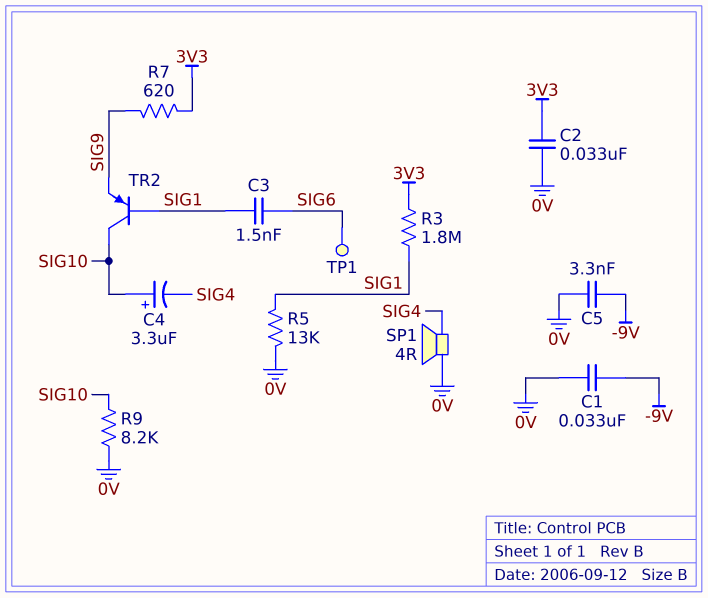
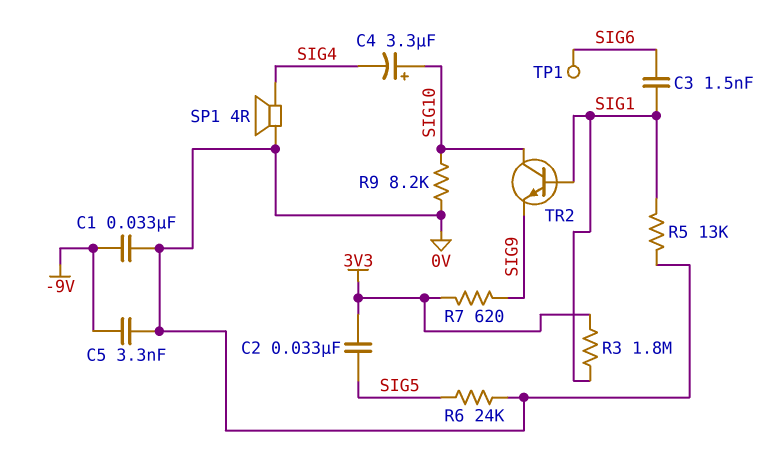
C2: 33nF (0V, 3V3) -> 33nF (3V3, SIG5)
R6: none -> 24k (0V, SIG5)
TR2: PNP (B SIG1, C SIG10, E SIG9) -> NPN (B SIG1, C SIG10, E SIG9)

